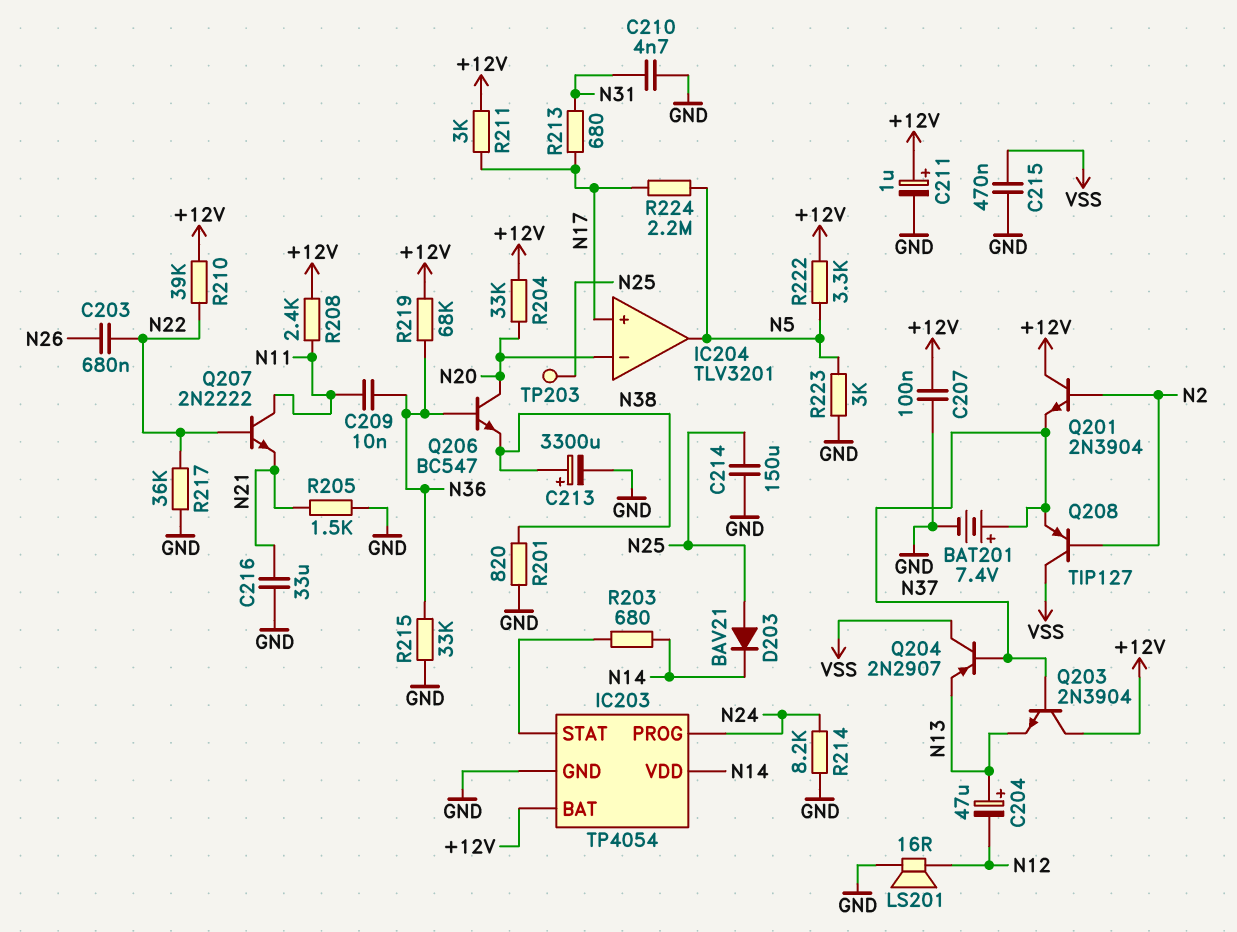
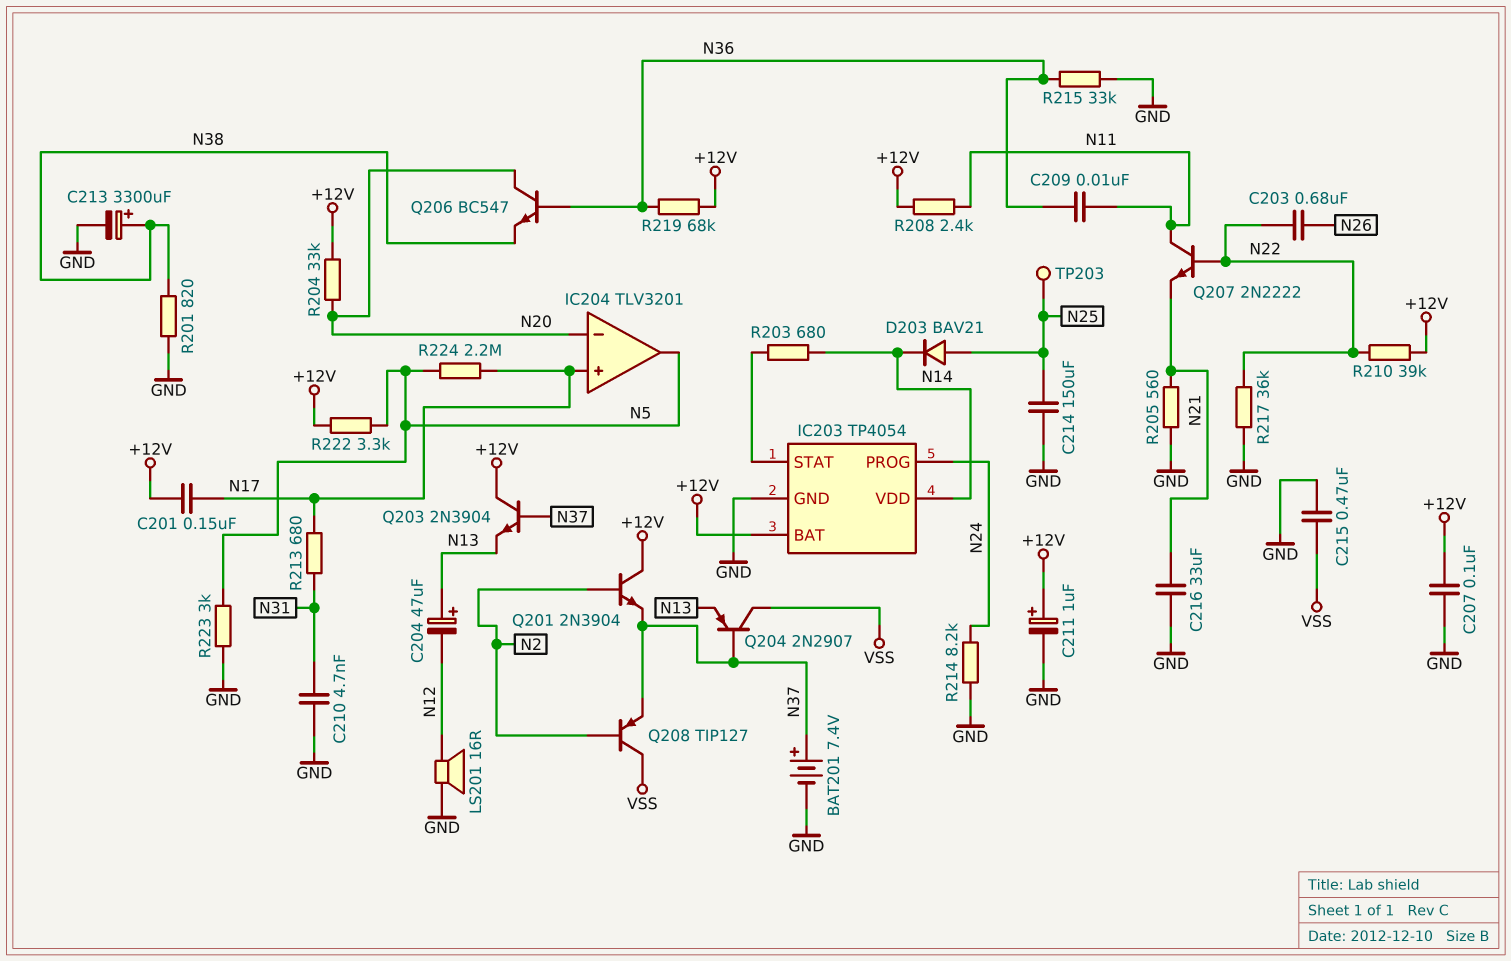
C201: none -> 150nF (+12V, N17)
R205: 1.5k (GND, N21) -> 560 (GND, N21)
R211: 3k (+12V, N17) -> none

